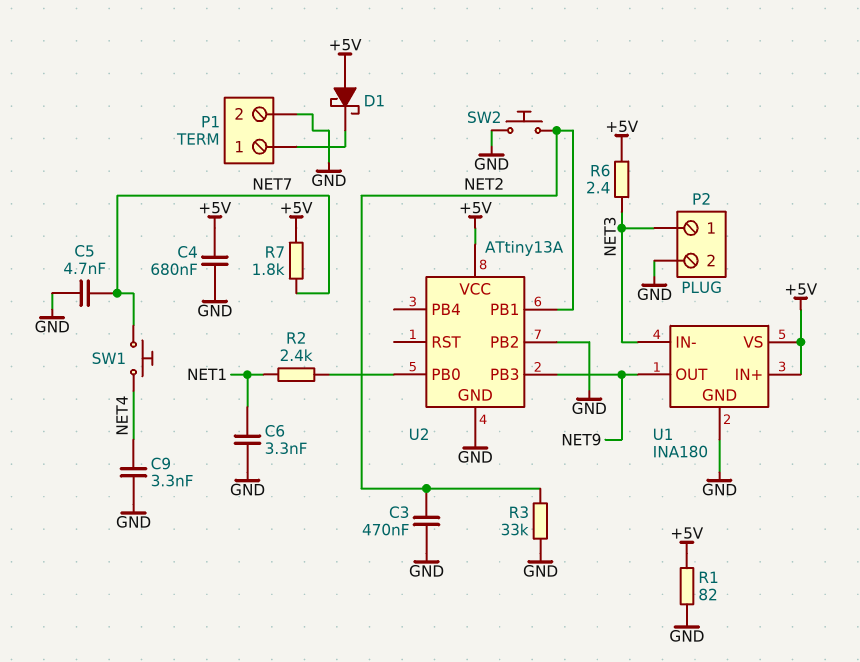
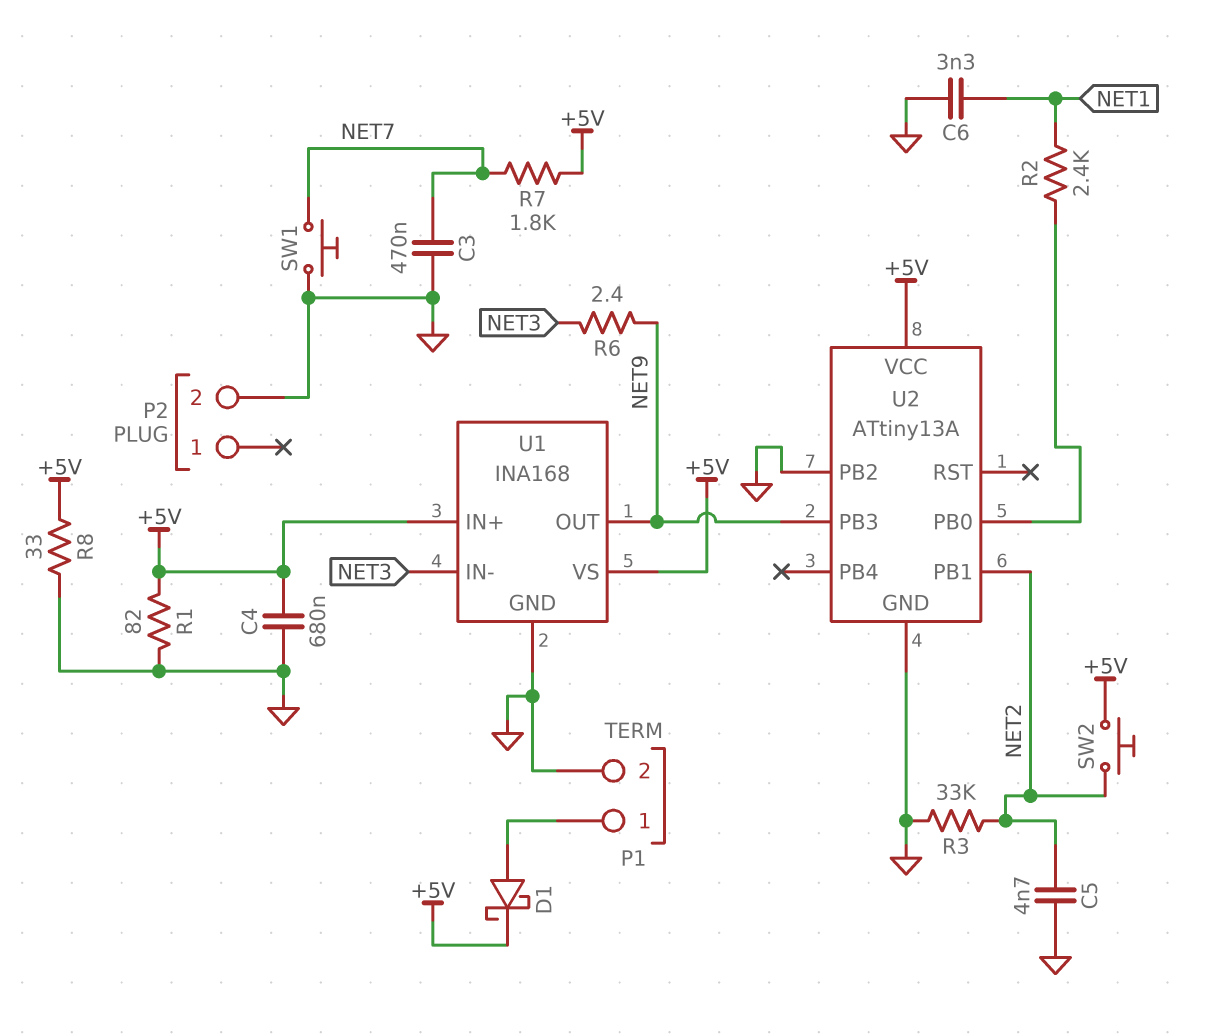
C3: 470nF (GND, NET2) -> 470nF (GND, NET7)
C5: 4.7nF (GND, NET7) -> 4.7nF (GND, NET2)
C9: 3.3nF (GND, NET4) -> none
D1: schottky (A +5V, K P1/1) -> schottky (A P1/1, K +5V)
P2 pin 1: NET3 -> none
R6: 2.4 (+5V, NET3) -> 2.4 (NET3, NET9)
R8: none -> 33 (+5V, GND)
SW1: button (NET4, NET7) -> button (GND, NET7)
SW2: button (GND, NET2) -> button (+5V, NET2)
U1: INA180 -> INA168

